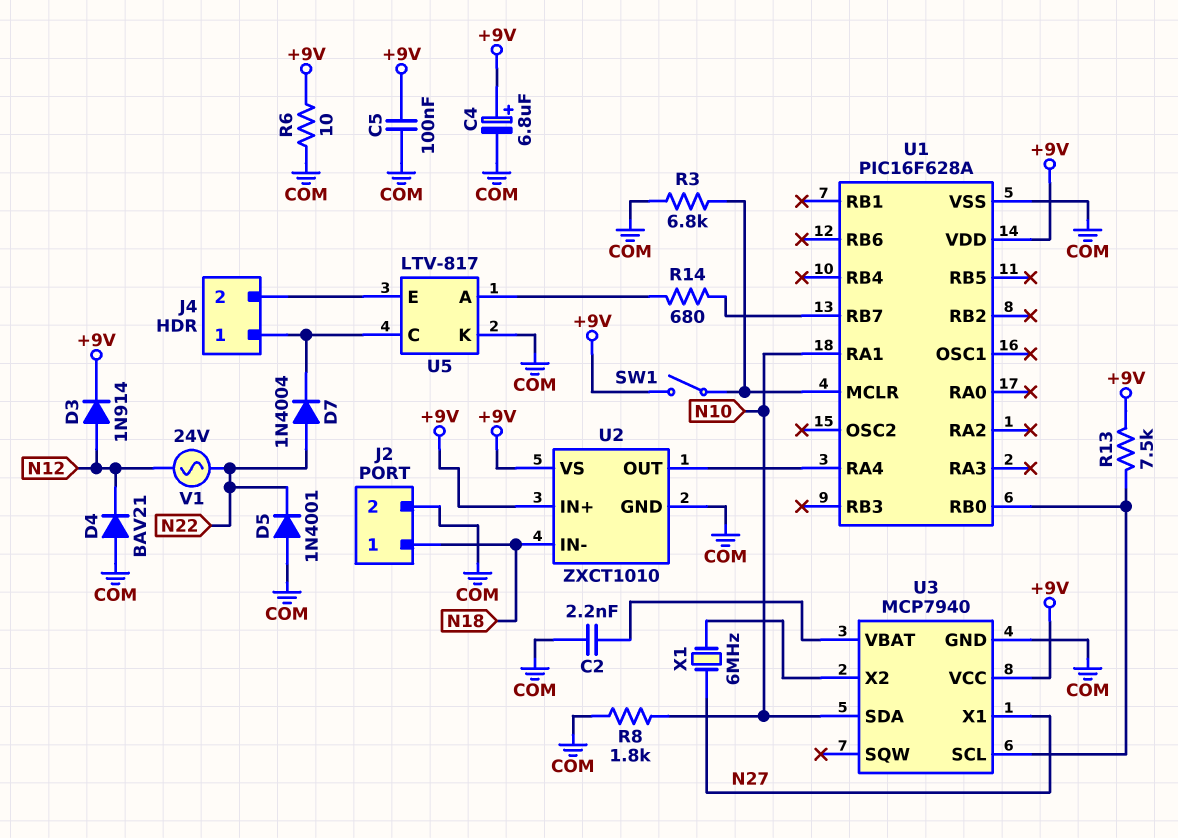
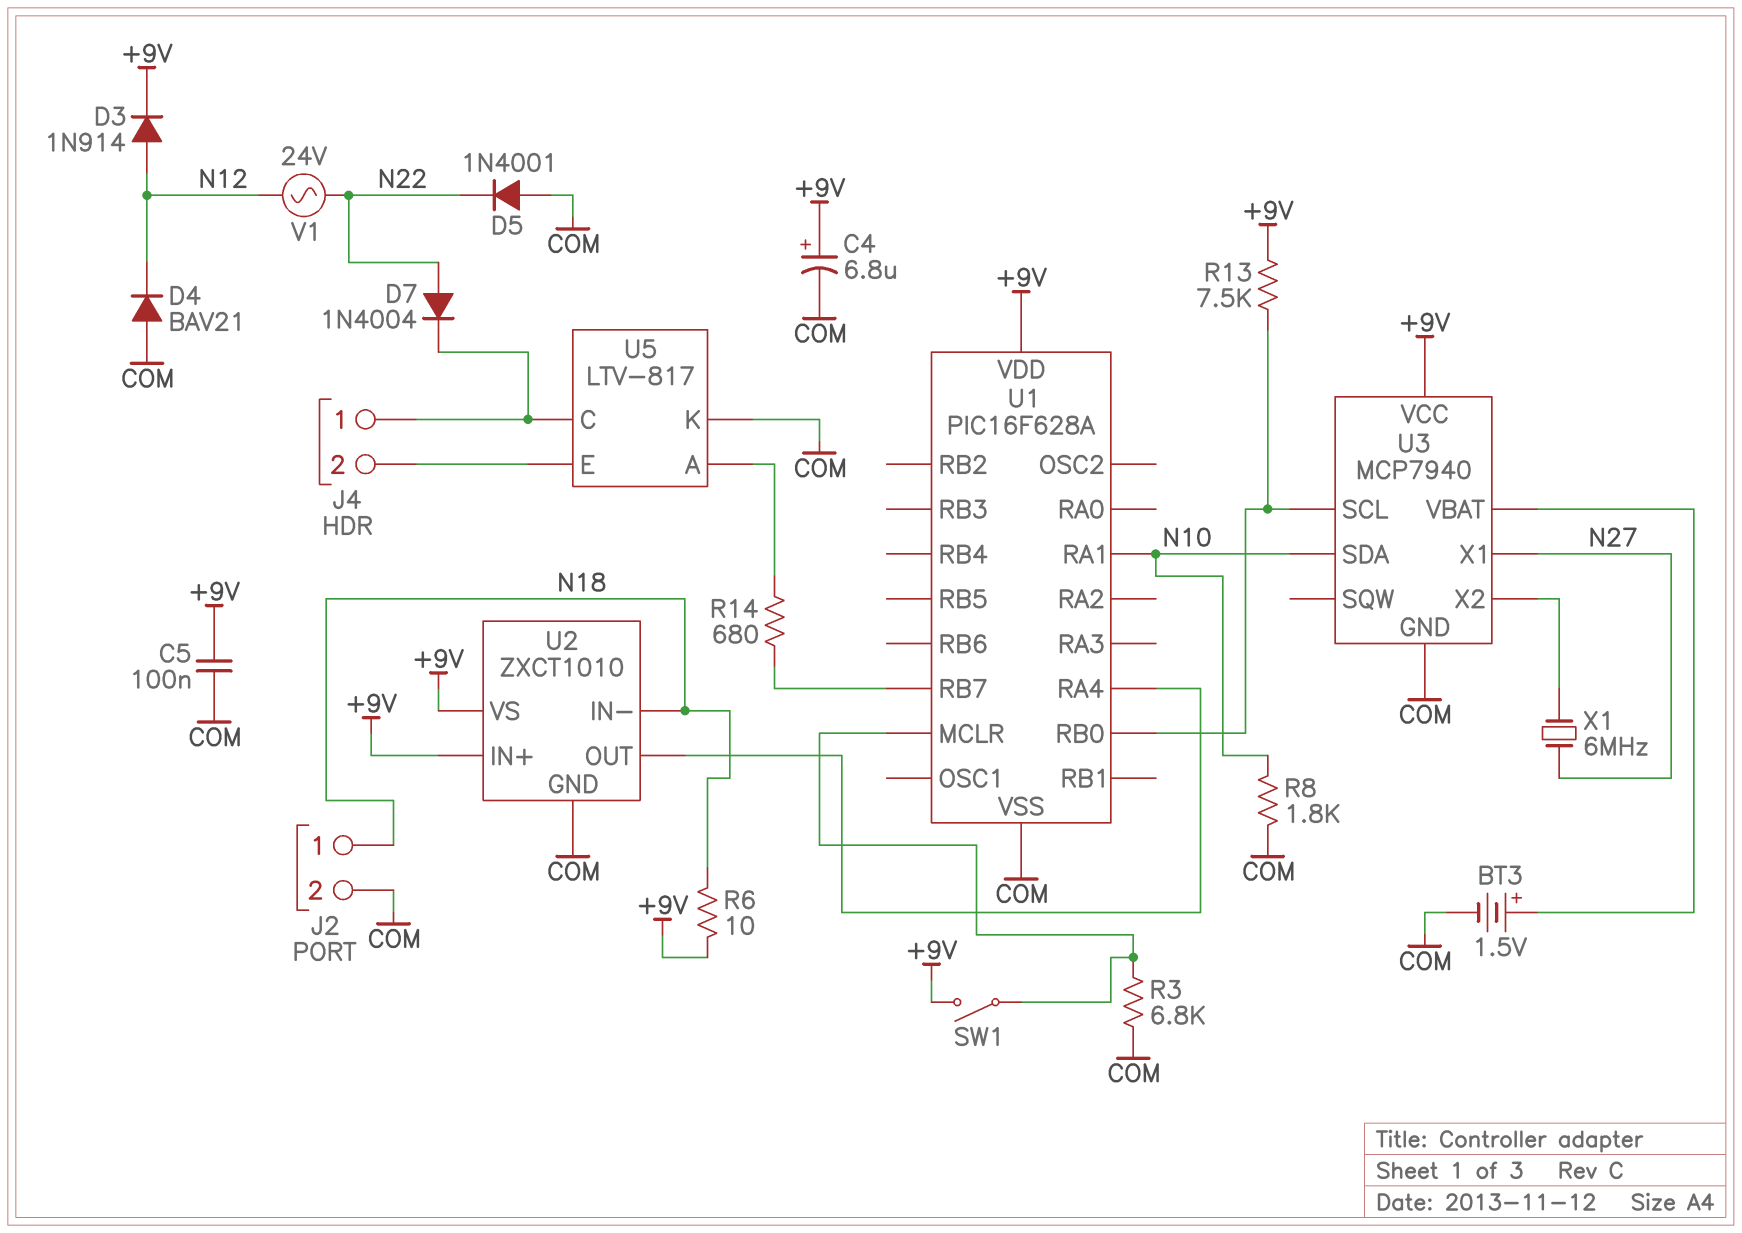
BT3: none -> 1.5V (plus U3/VBAT, minus COM)
C2: 2.2nF (COM, U3/VBAT) -> none
R6: 10 (+9V, COM) -> 10 (+9V, N18)

